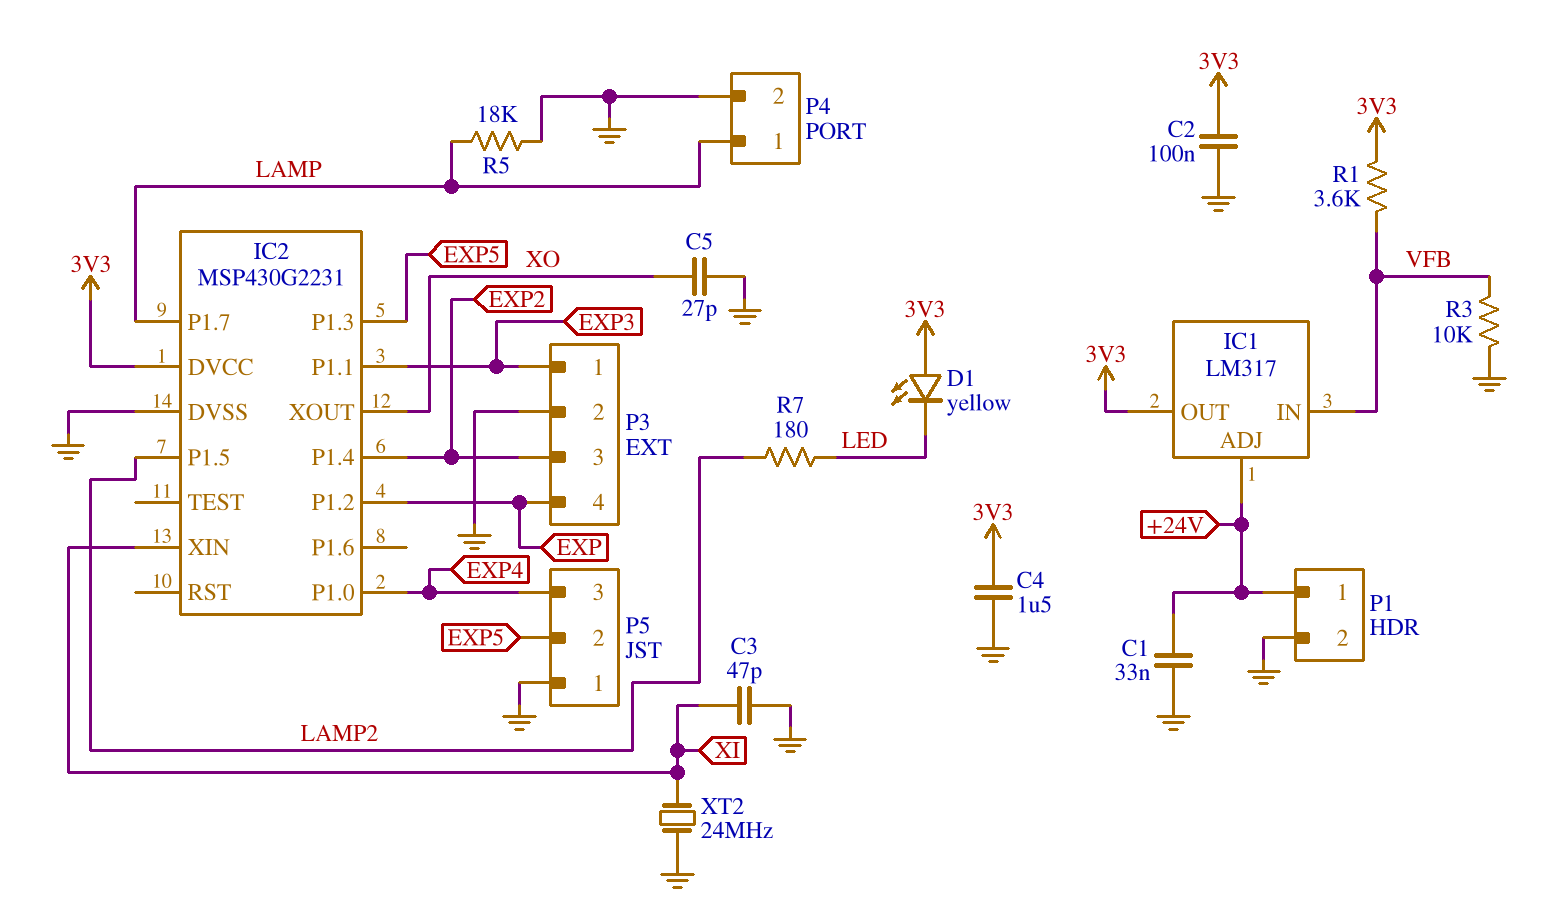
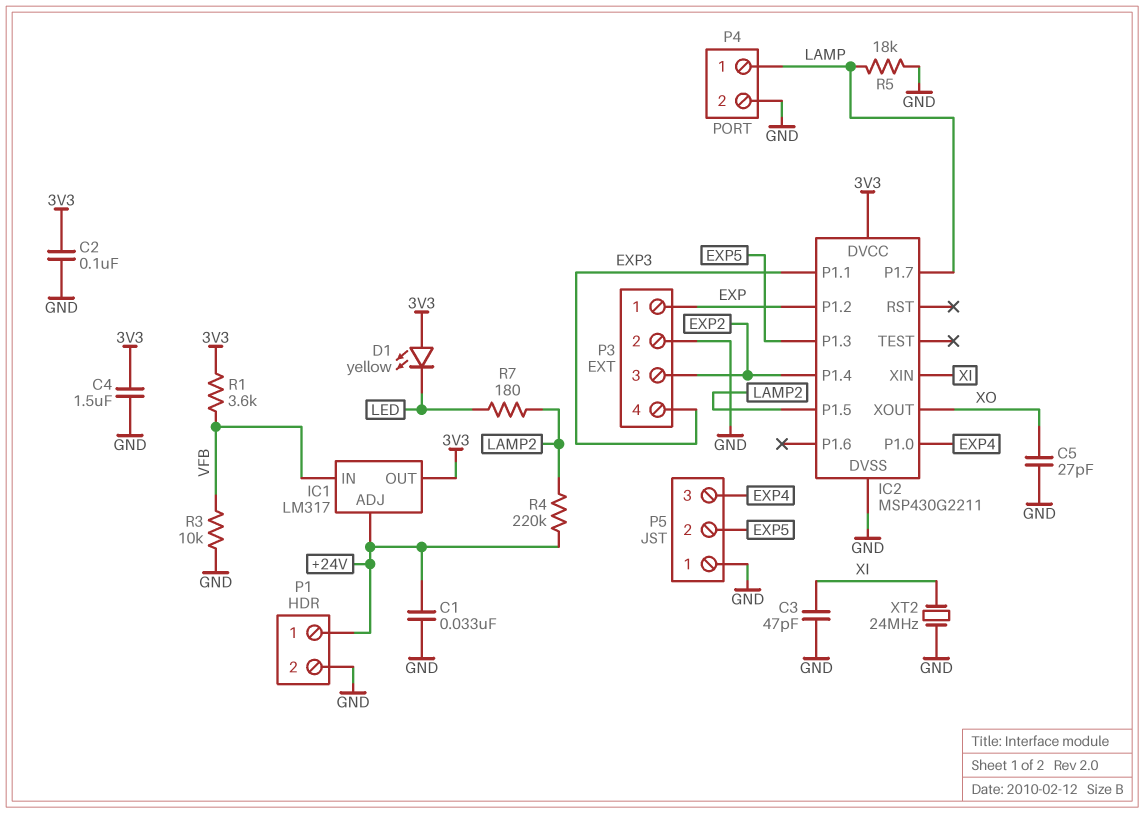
IC2: MSP430G2231 -> MSP430G2211
P3 pin 1: EXP3 -> EXP
P3 pin 4: EXP -> EXP3
R4: none -> 220k (+24V, LAMP2)

